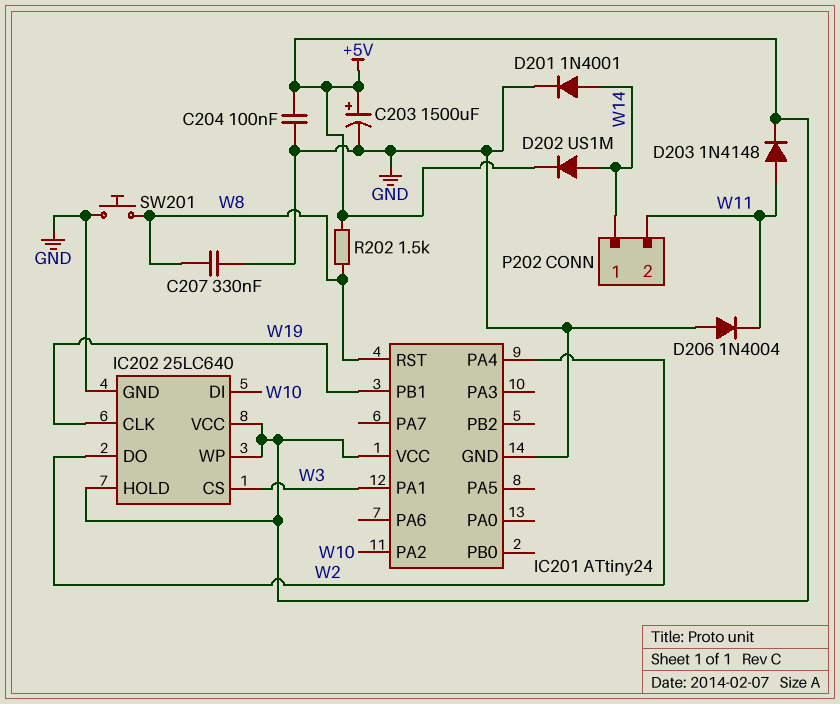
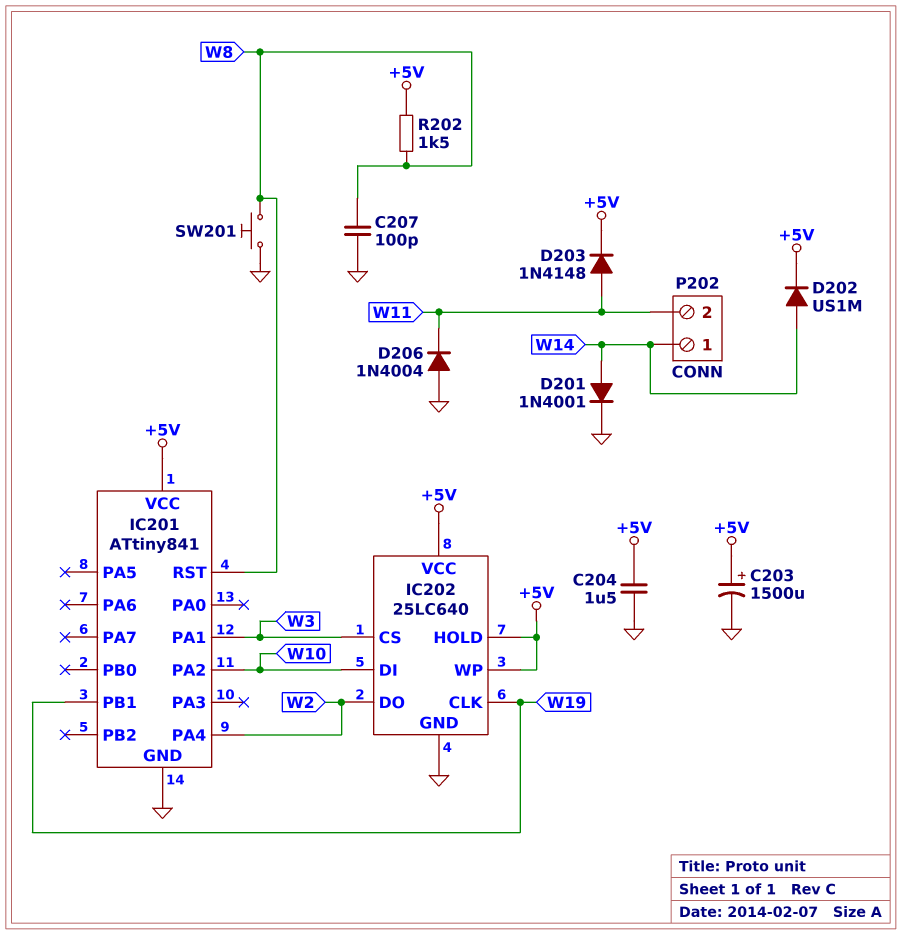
C204: 100nF (+5V, GND) -> 1.5uF (+5V, GND)
C207: 330nF (GND, W8) -> 100pF (GND, W8)
IC201: ATtiny24 -> ATtiny841

